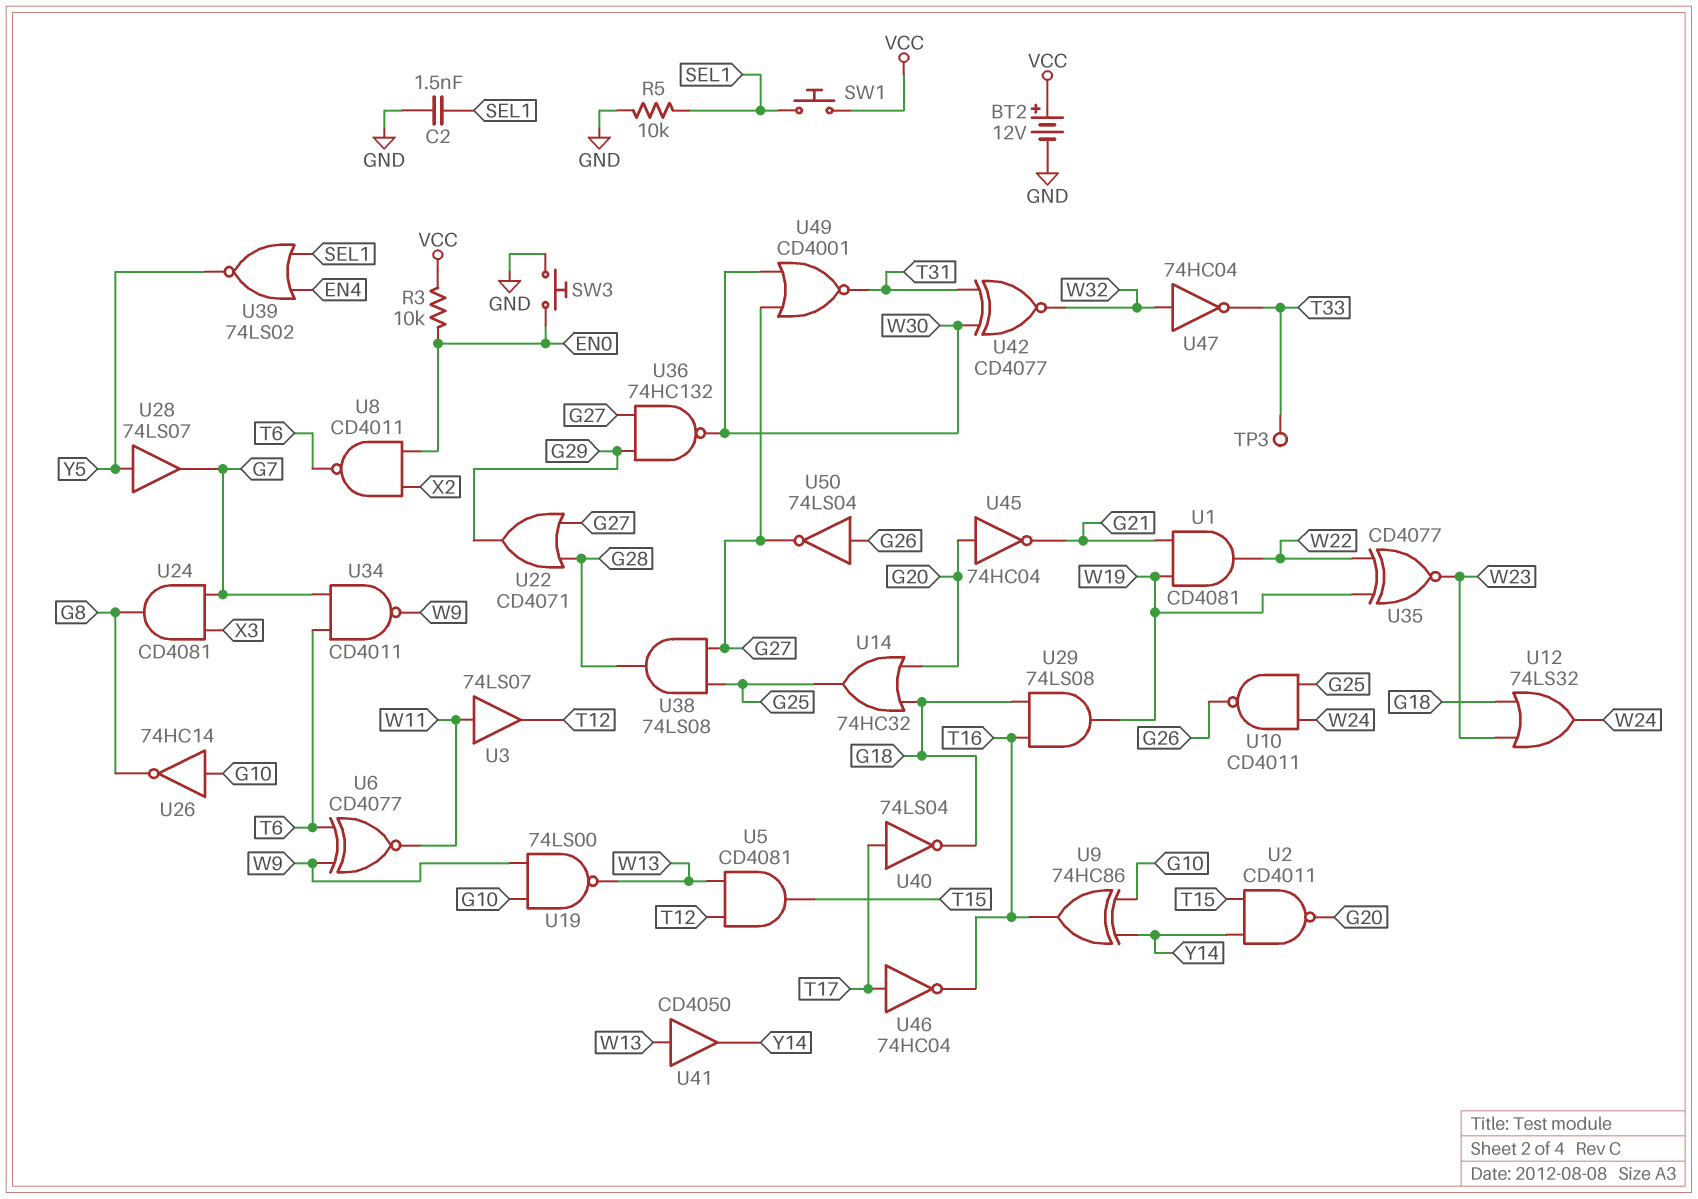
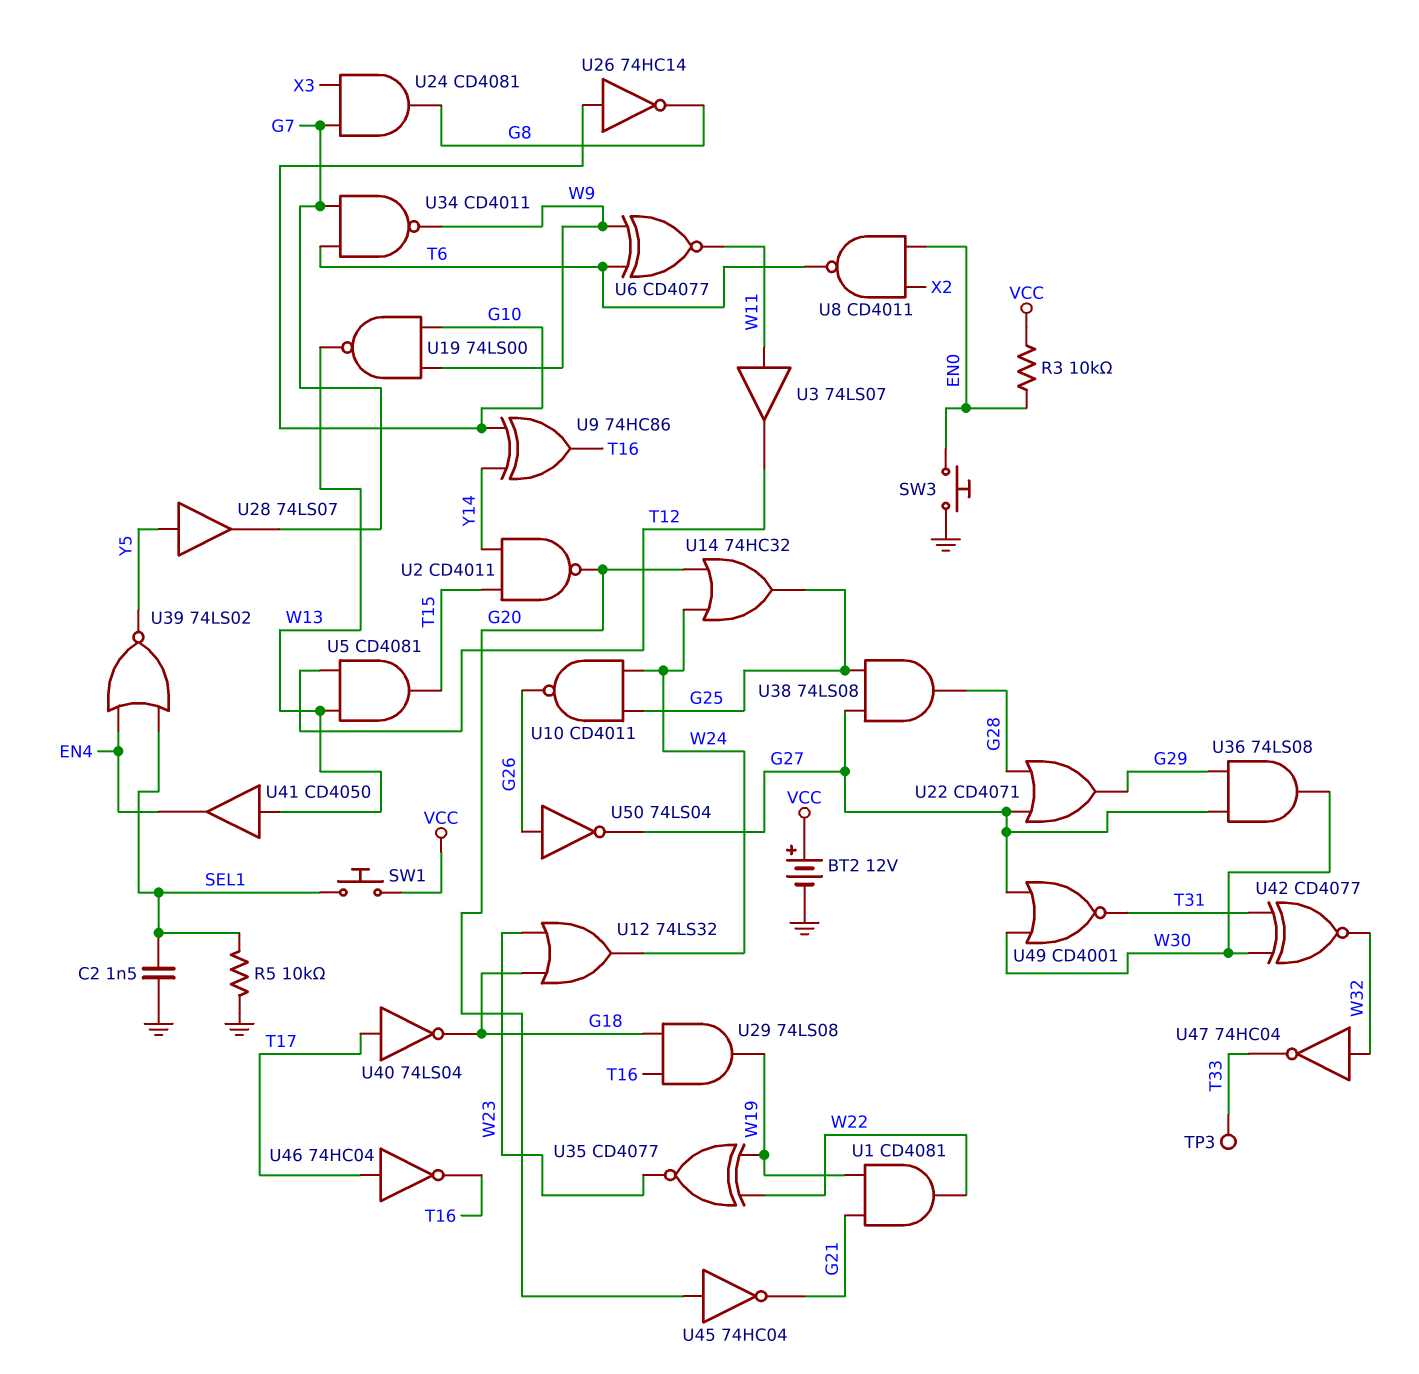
U14: OR 74HC32 (in G18, in G20, out G25) -> OR 74HC32 (in G20, in W24, out G25)
U36: NAND 74HC132 (in G27, in G29, out W30) -> AND 74LS08 (in G27, in G29, out W30)
U41: buffer CD4050 (in W13, out Y14) -> buffer CD4050 (in W13, out EN4)

